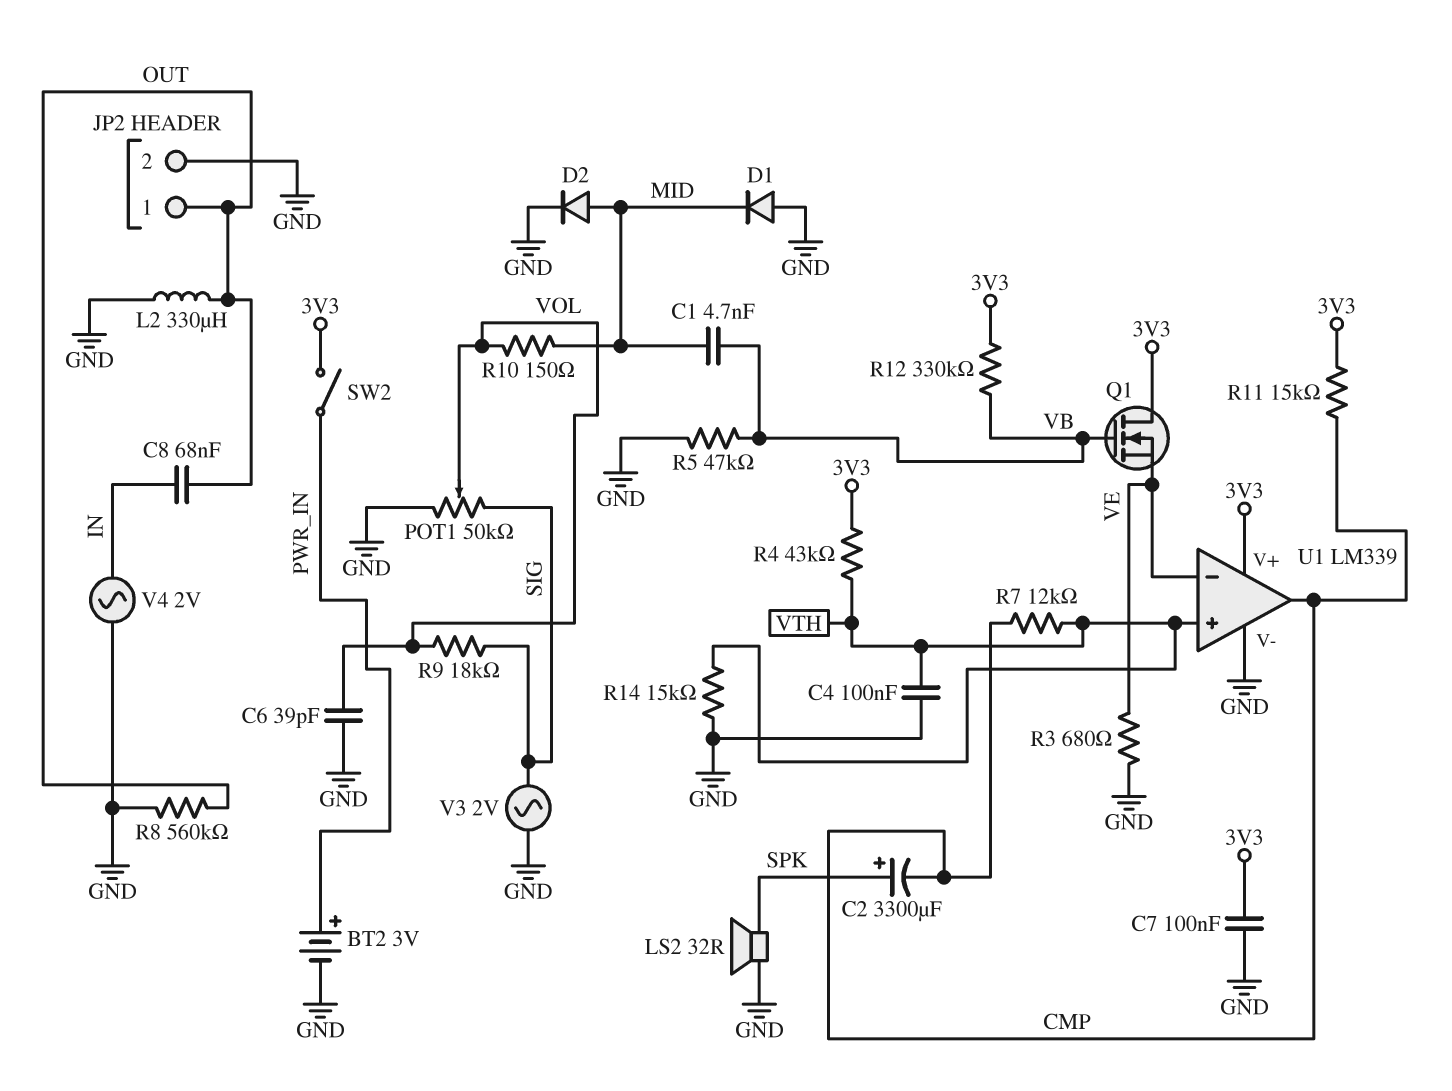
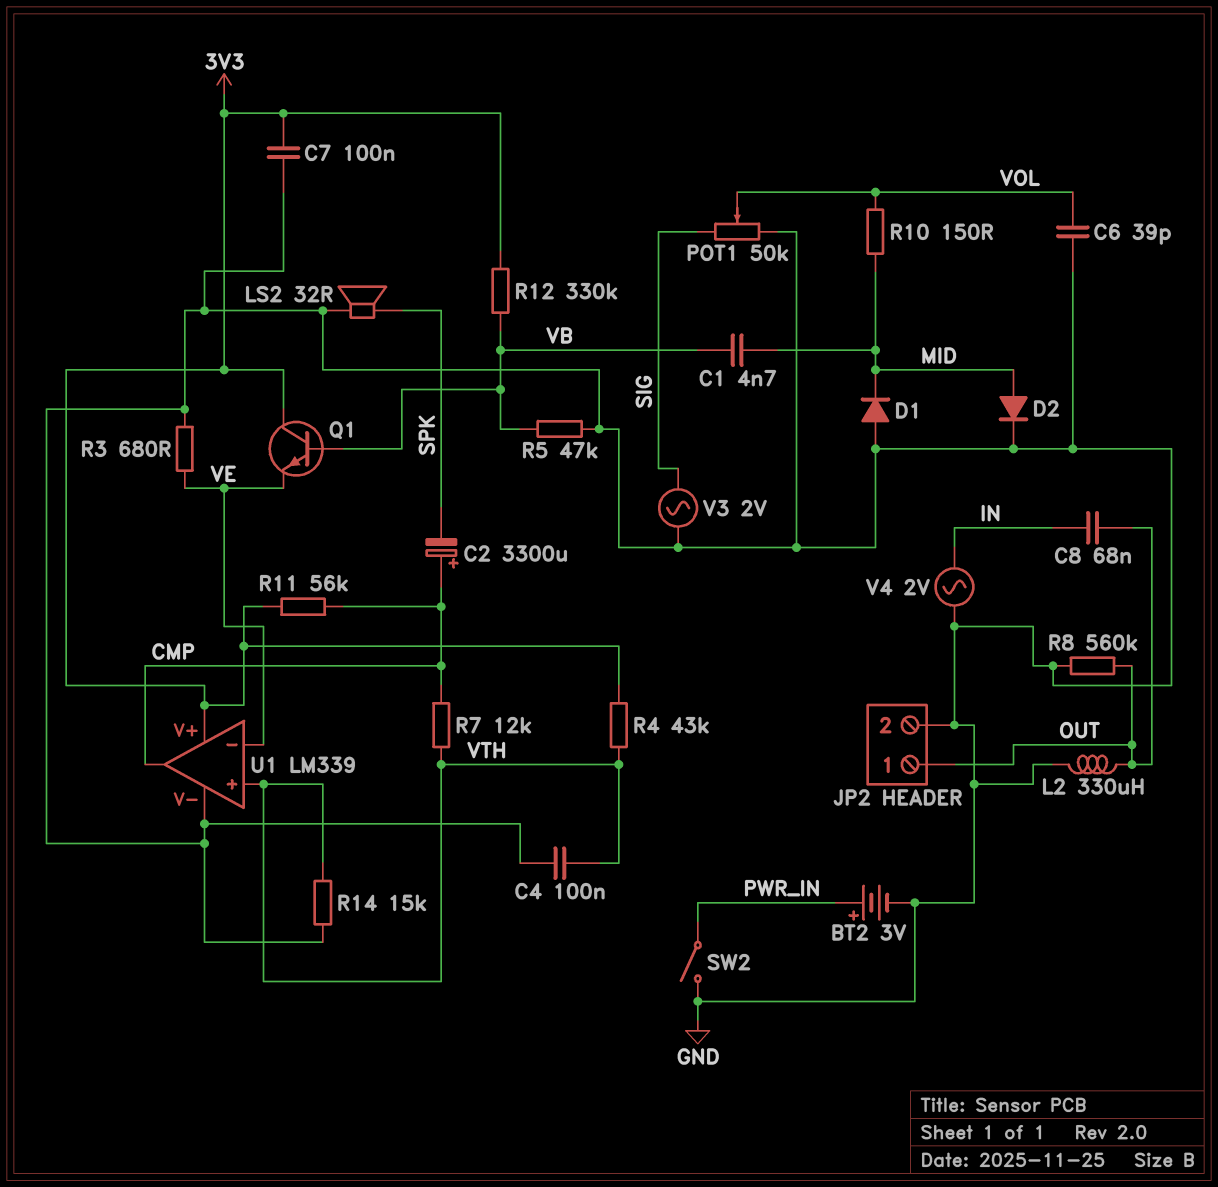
C2: 3300uF (plus SPK, minus CMP) -> 3300uF (plus CMP, minus SPK)
Q1: NMOS (G VB, D 3V3, S VE) -> NPN (B VB, C 3V3, E VE)
R9: 18k (SIG, VOL) -> none
R11: 15k (3V3, CMP) -> 56k (3V3, CMP)
SW2: switch (3V3, PWR_IN) -> switch (GND, PWR_IN)

